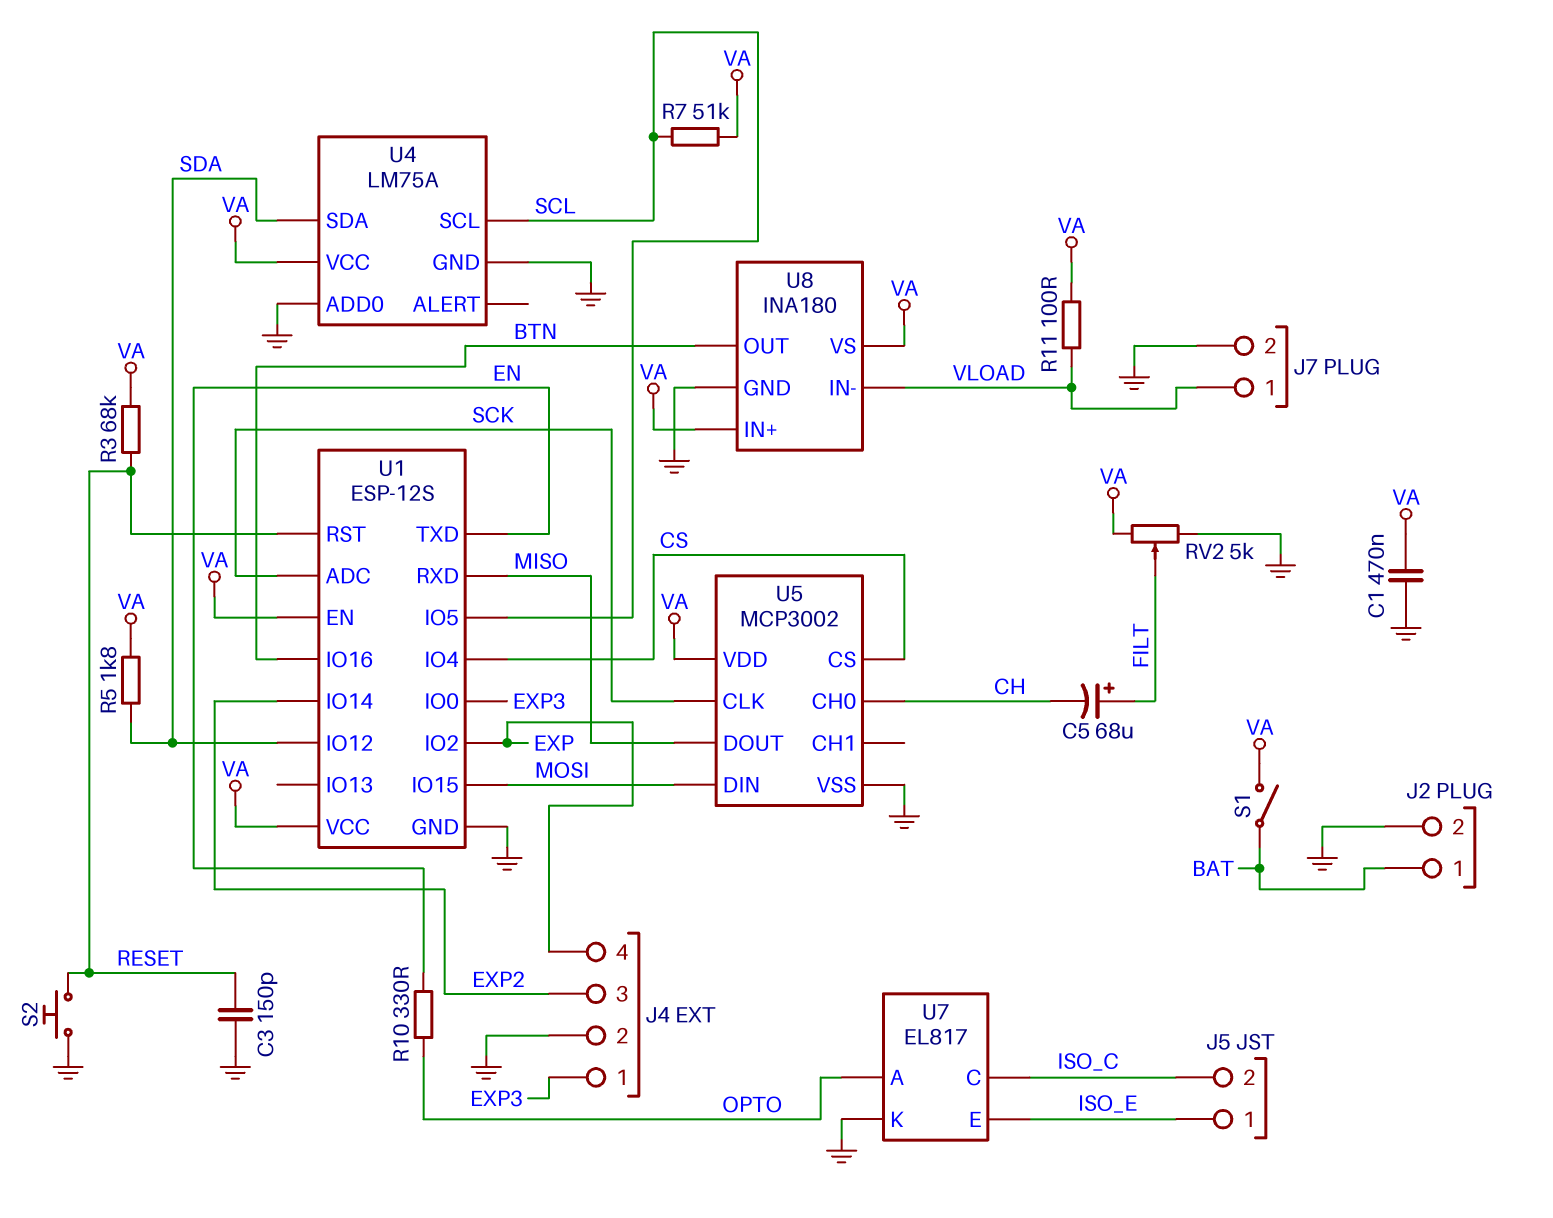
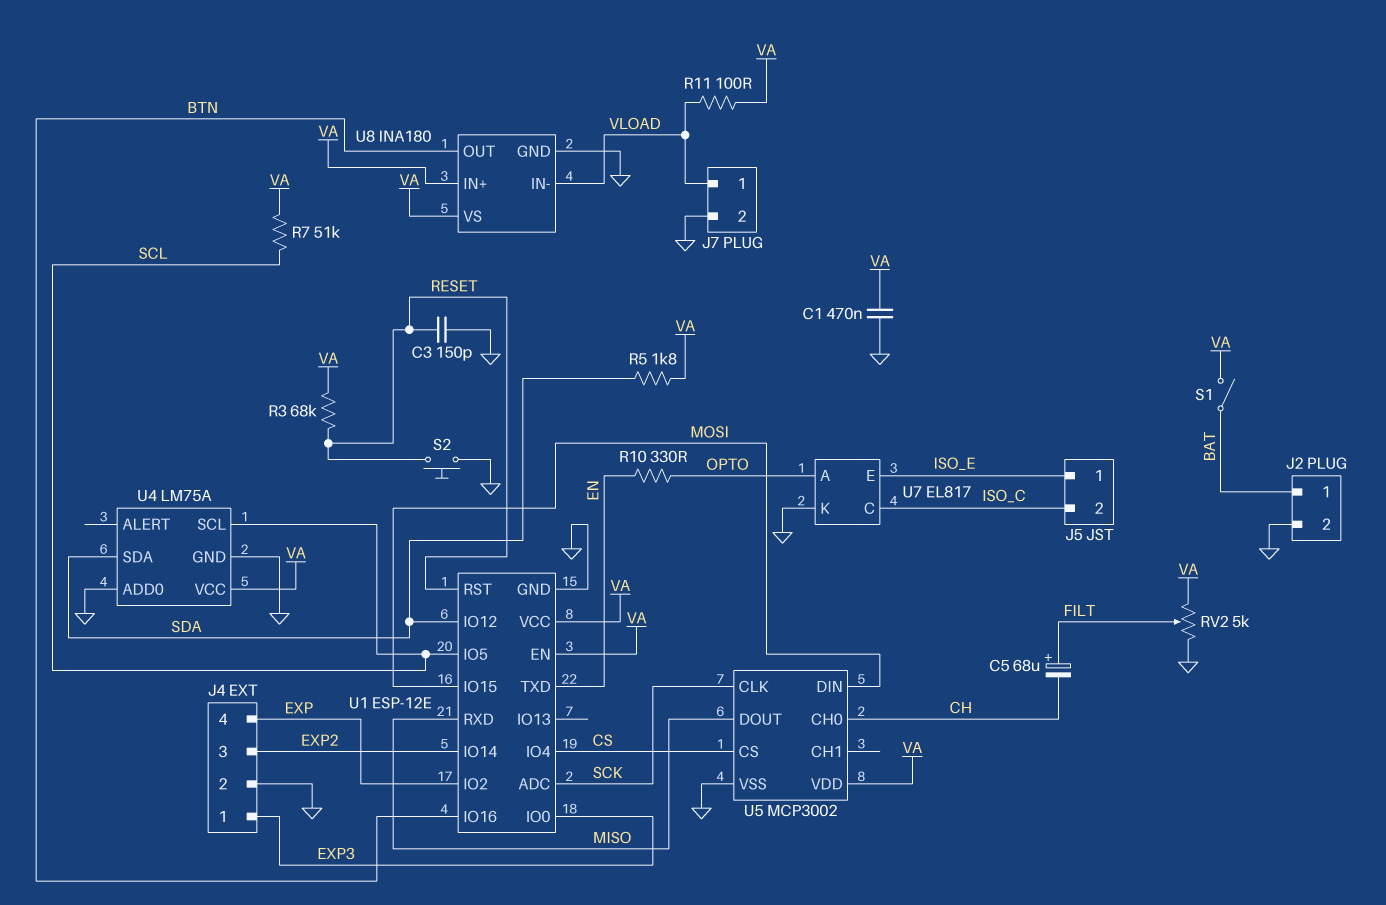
U1: ESP-12S -> ESP-12E

